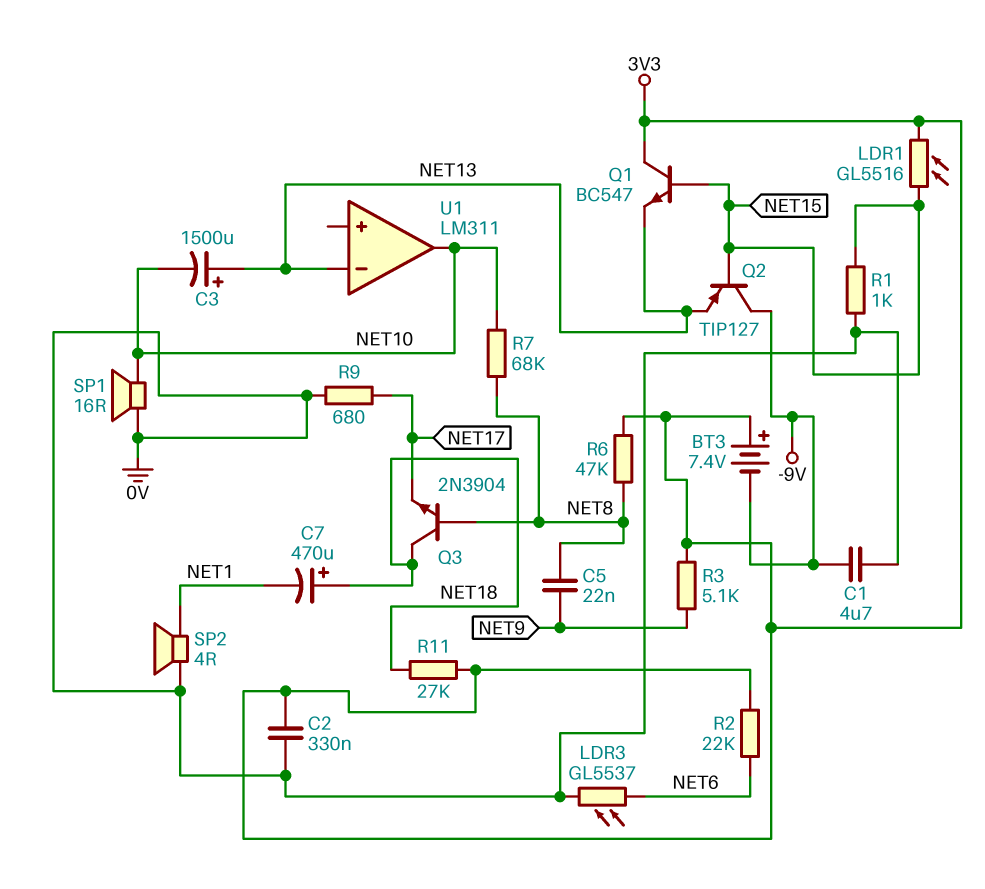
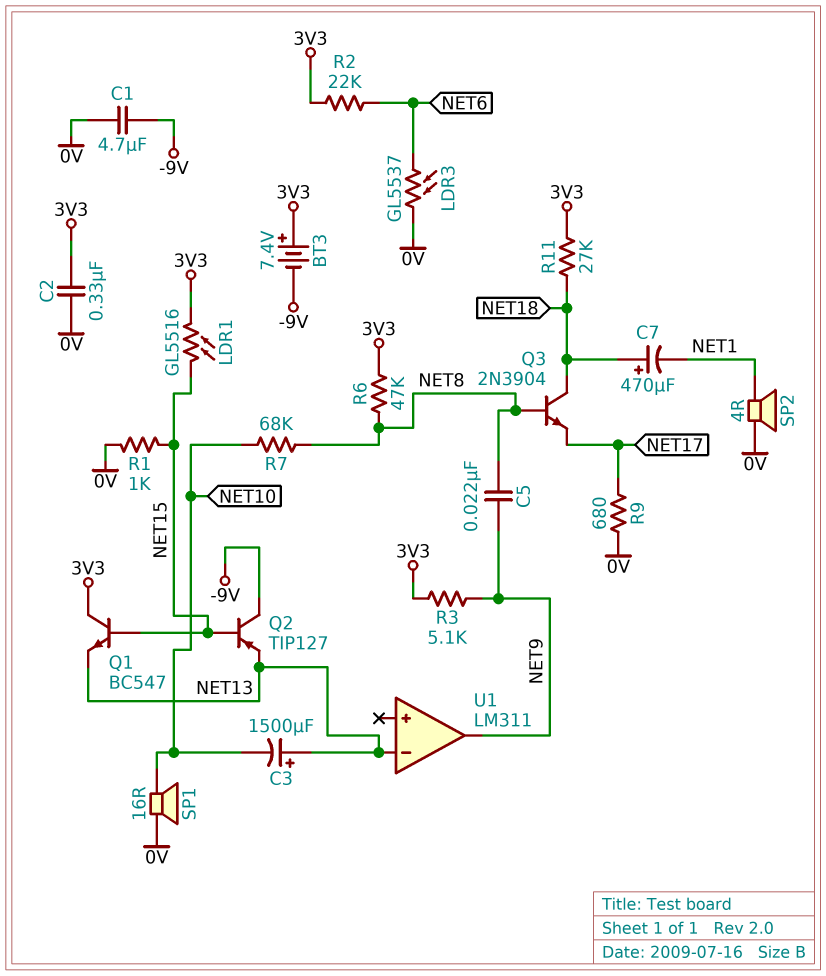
U1 pin out: NET10 -> NET9

